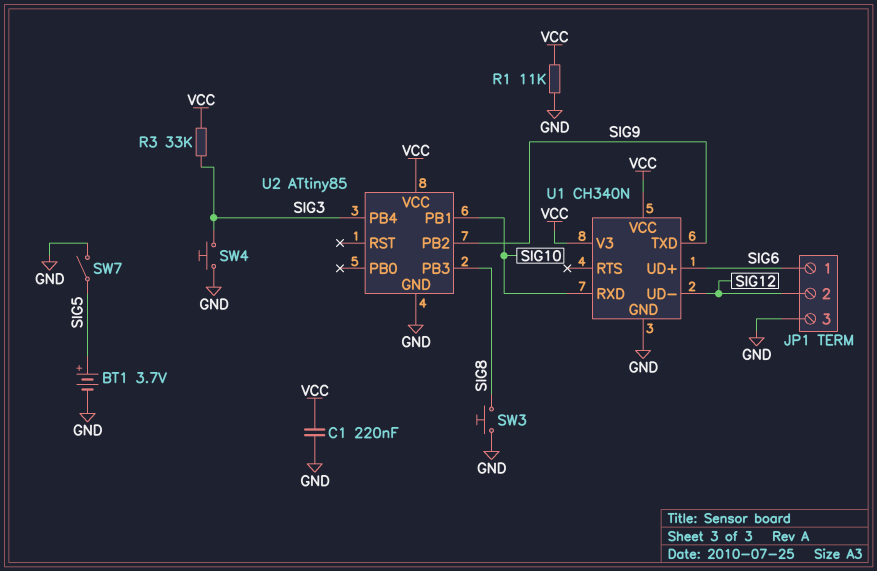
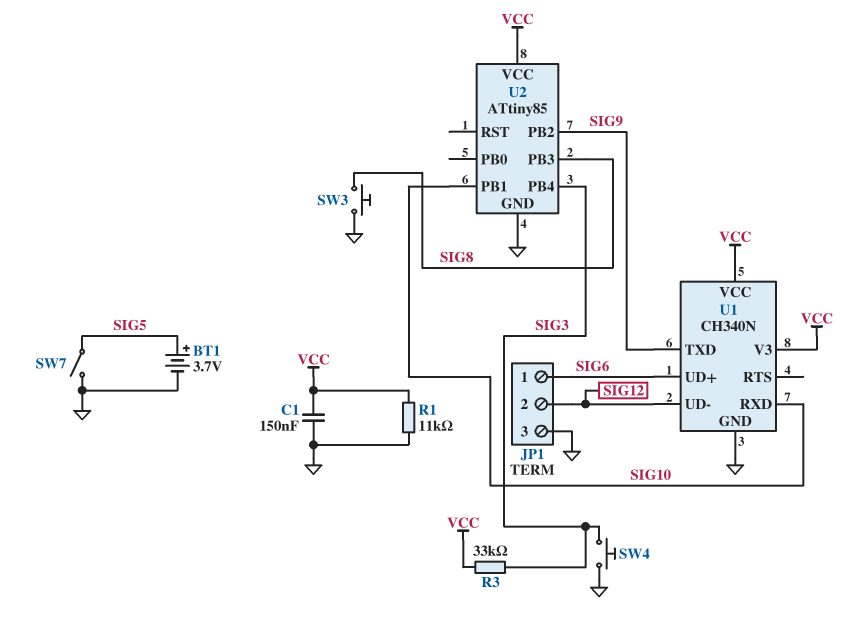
C1: 220nF (GND, VCC) -> 150nF (GND, VCC)

